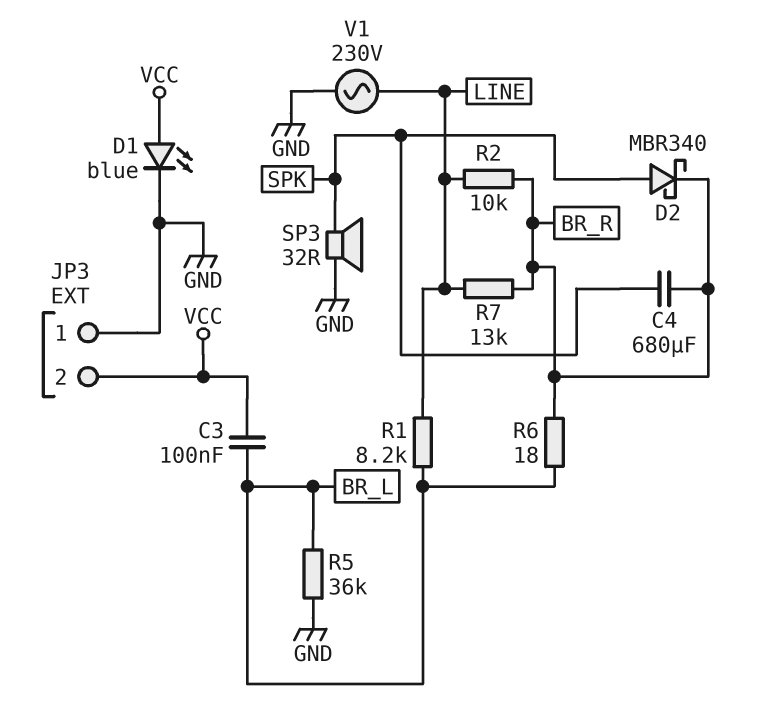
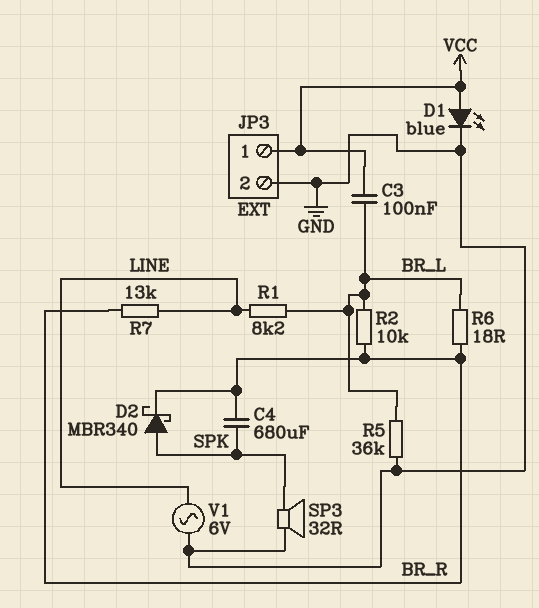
JP3 pin 1: GND -> VCC
JP3 pin 2: VCC -> GND
R2: 10k (BR_R, LINE) -> 10k (BR_L, BR_R)
V1: AC 230V (GND, LINE) -> AC 6V (GND, LINE)

